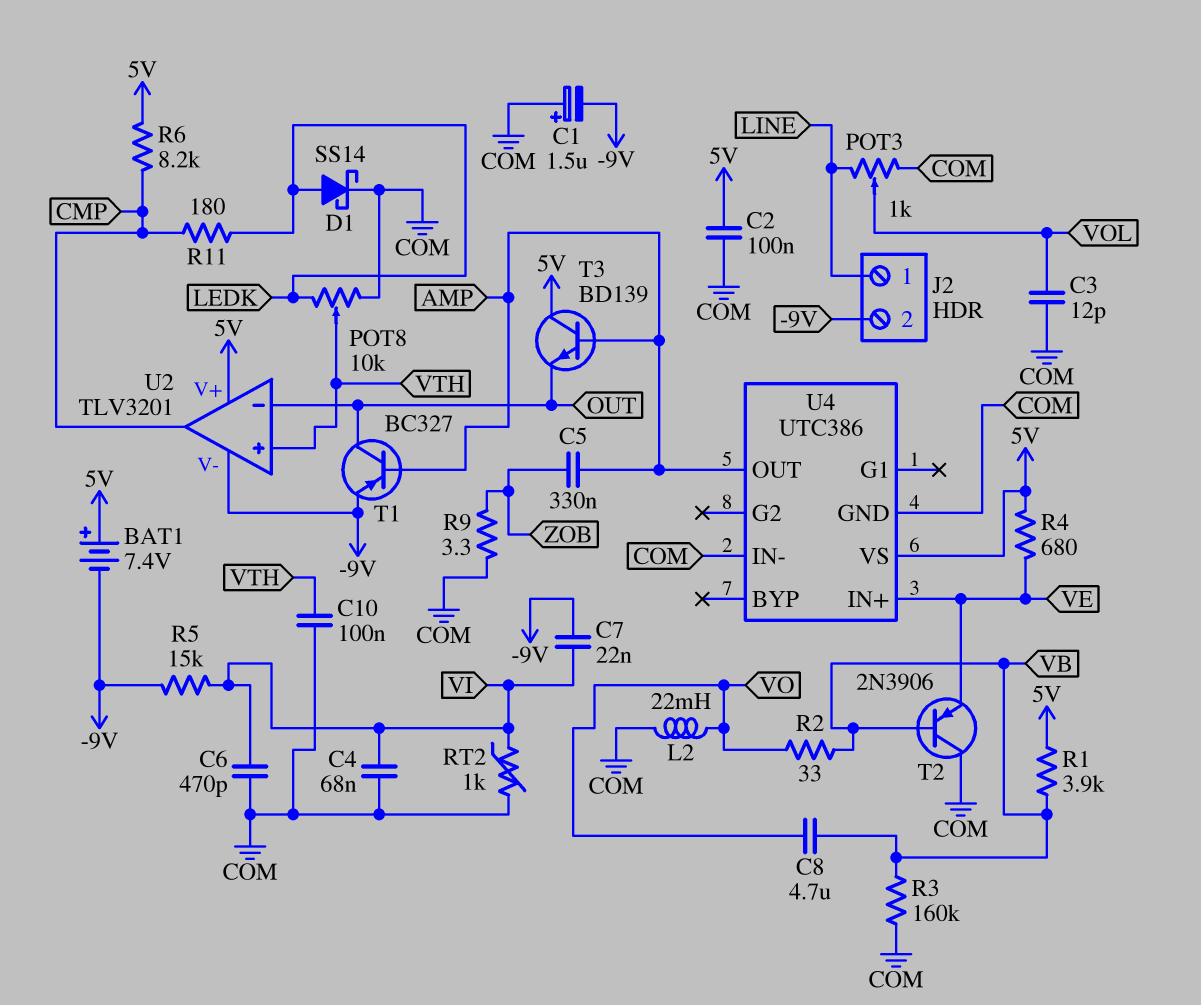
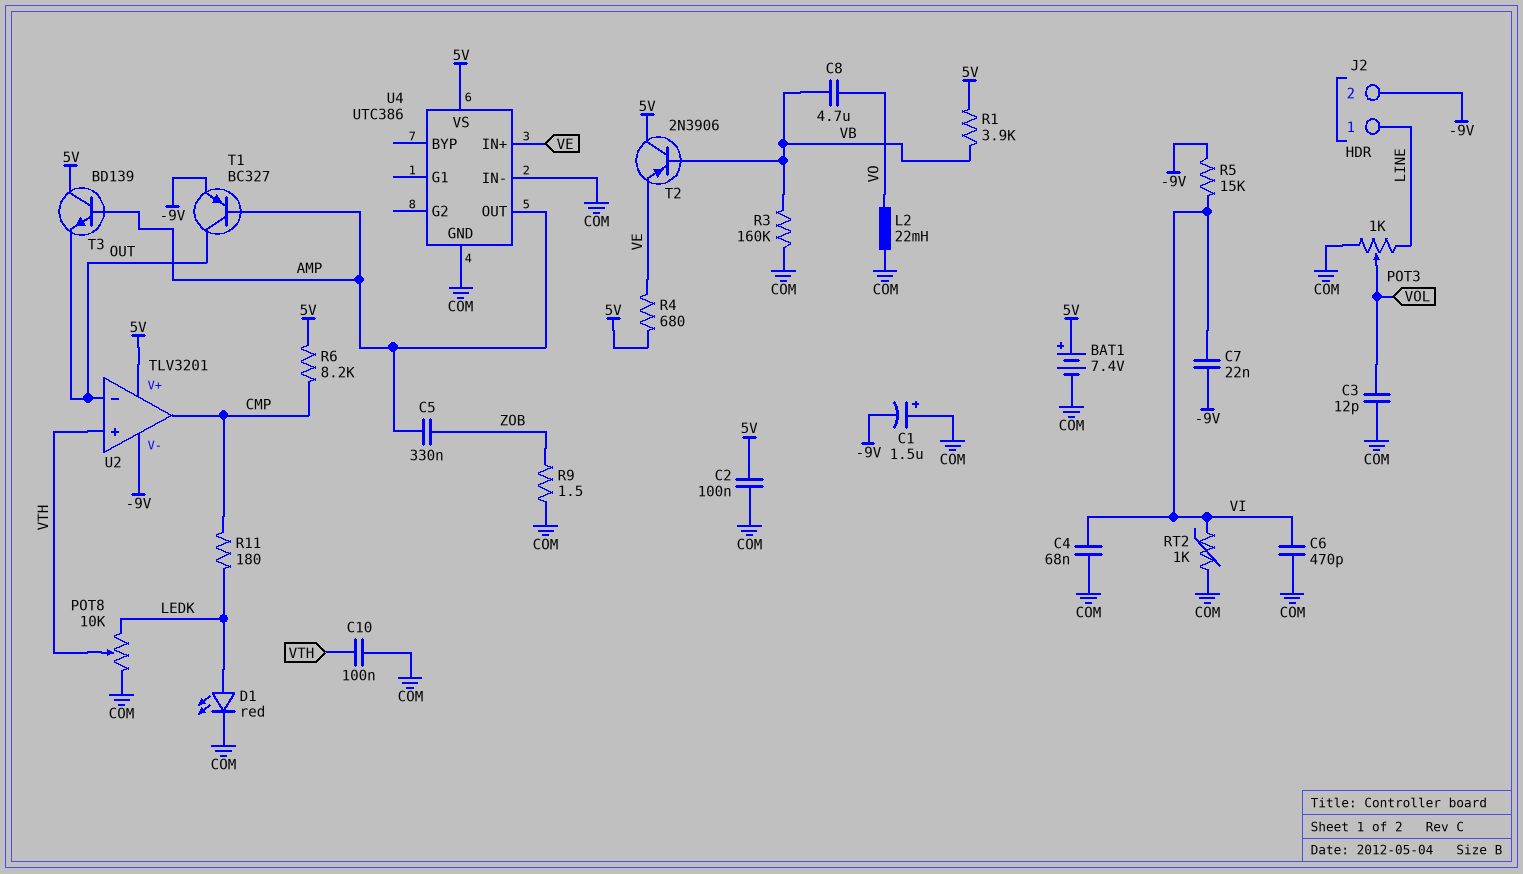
BAT1: 7.4V (plus 5V, minus -9V) -> 7.4V (plus 5V, minus COM)
D1: schottky SS14 (A LEDK, K COM) -> LED red (A LEDK, K COM)
R2: 33 (VB, VO) -> none
R9: 3.3 (COM, ZOB) -> 1.5 (COM, ZOB)
T2: PNP 2N3906 (B VB, C COM, E VE) -> PNP 2N3906 (B VB, C 5V, E VE)

